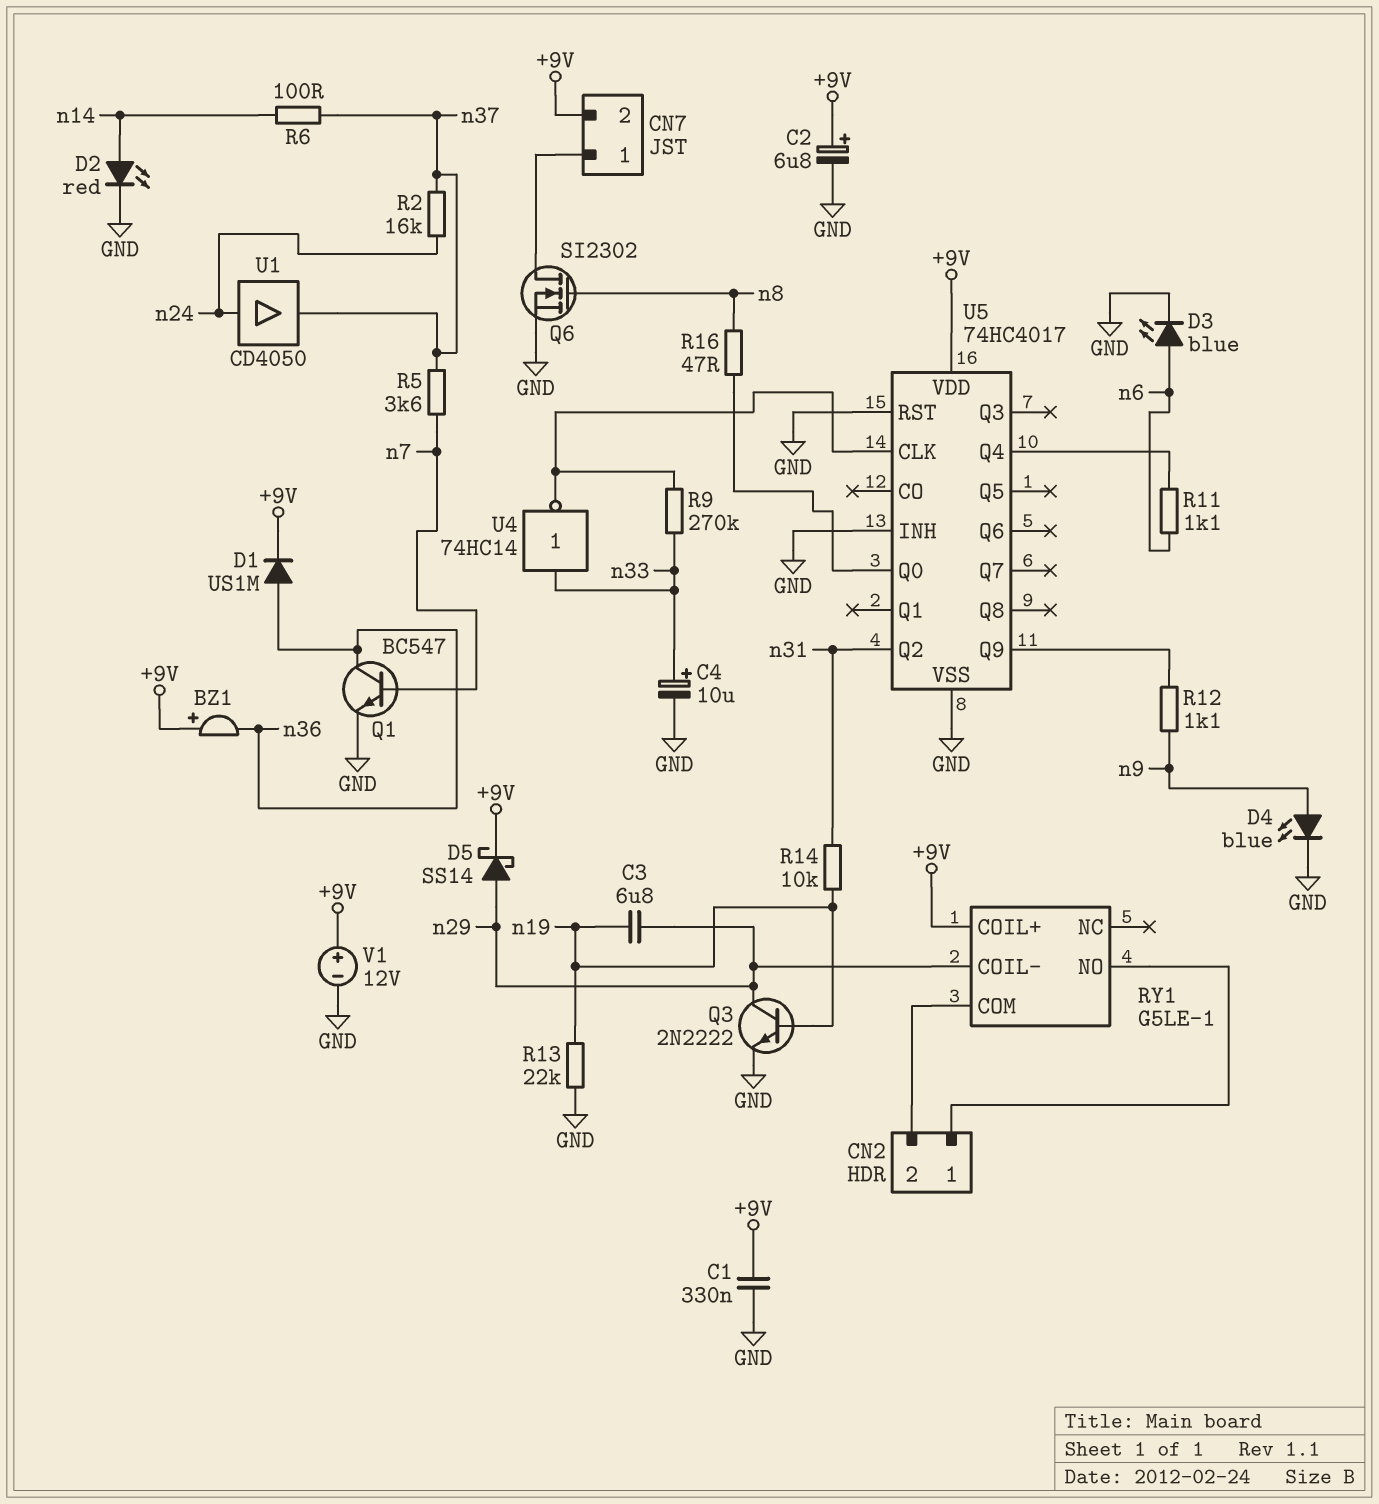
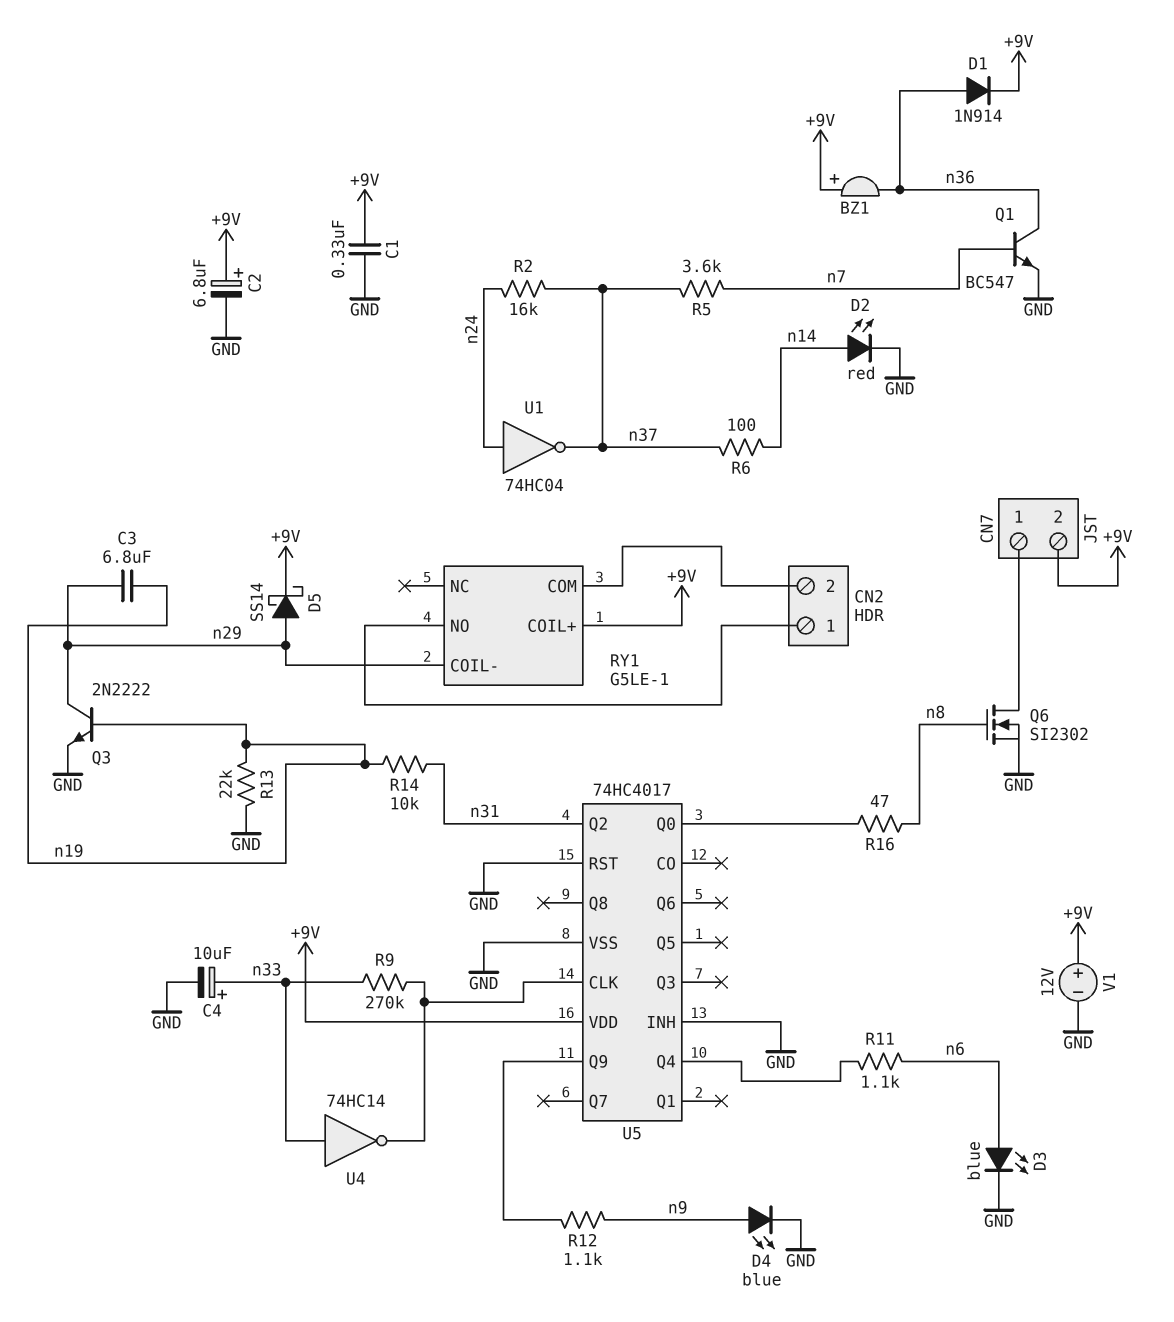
D1: diode US1M (A n36, K +9V) -> diode 1N914 (A n36, K +9V)
U1: buffer CD4050 (in n24, out n37) -> NOT 74HC04 (in n24, out n37)

